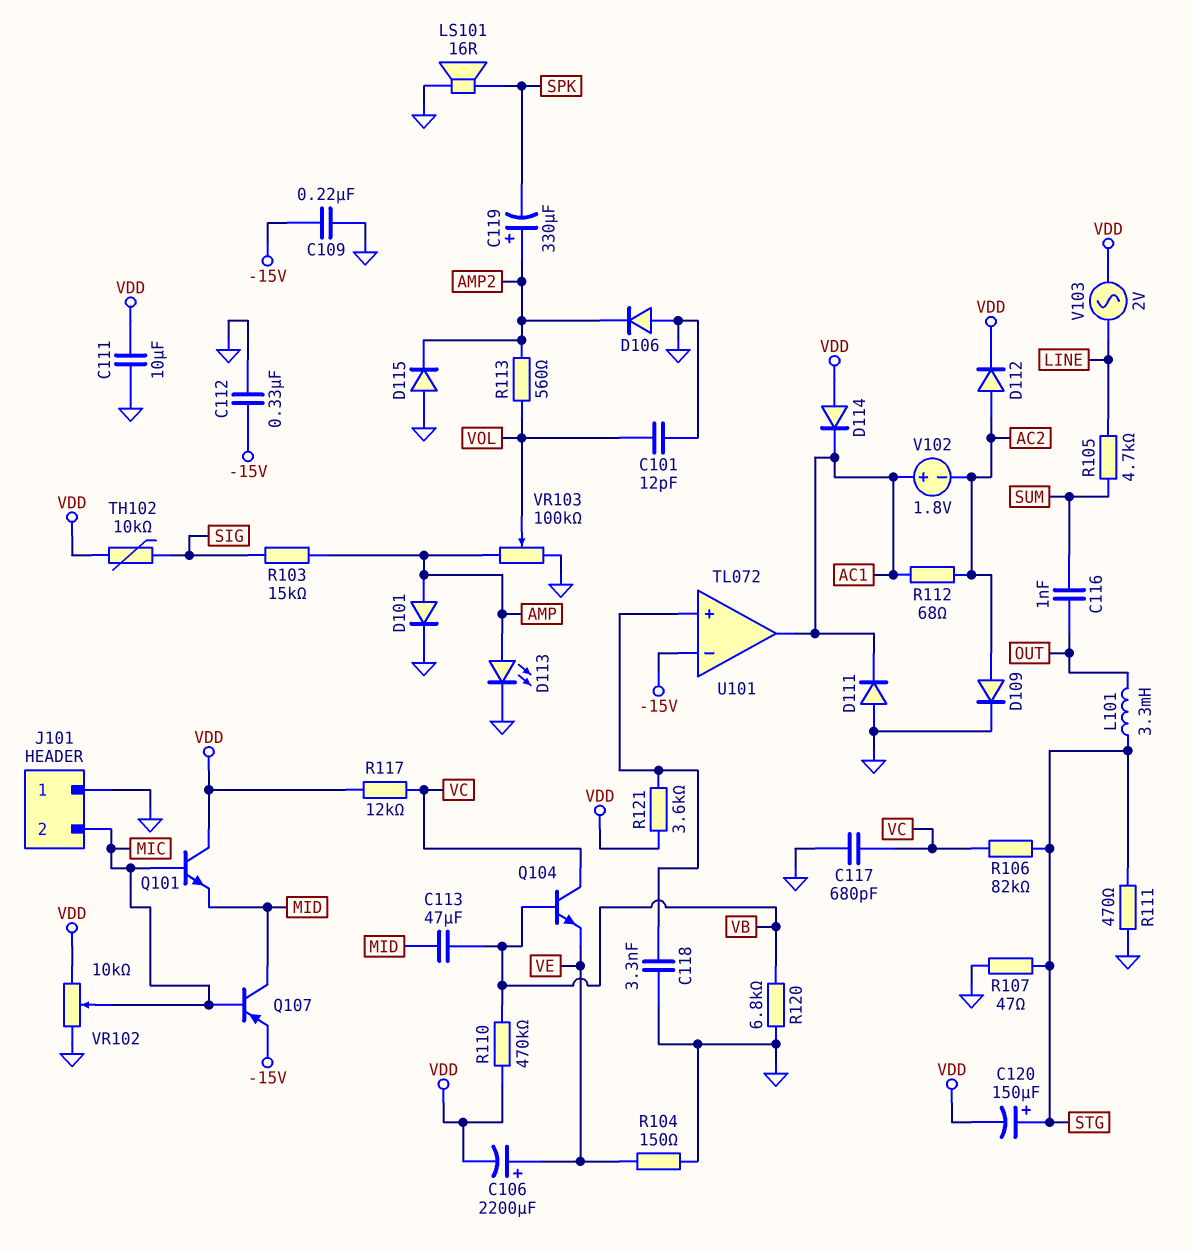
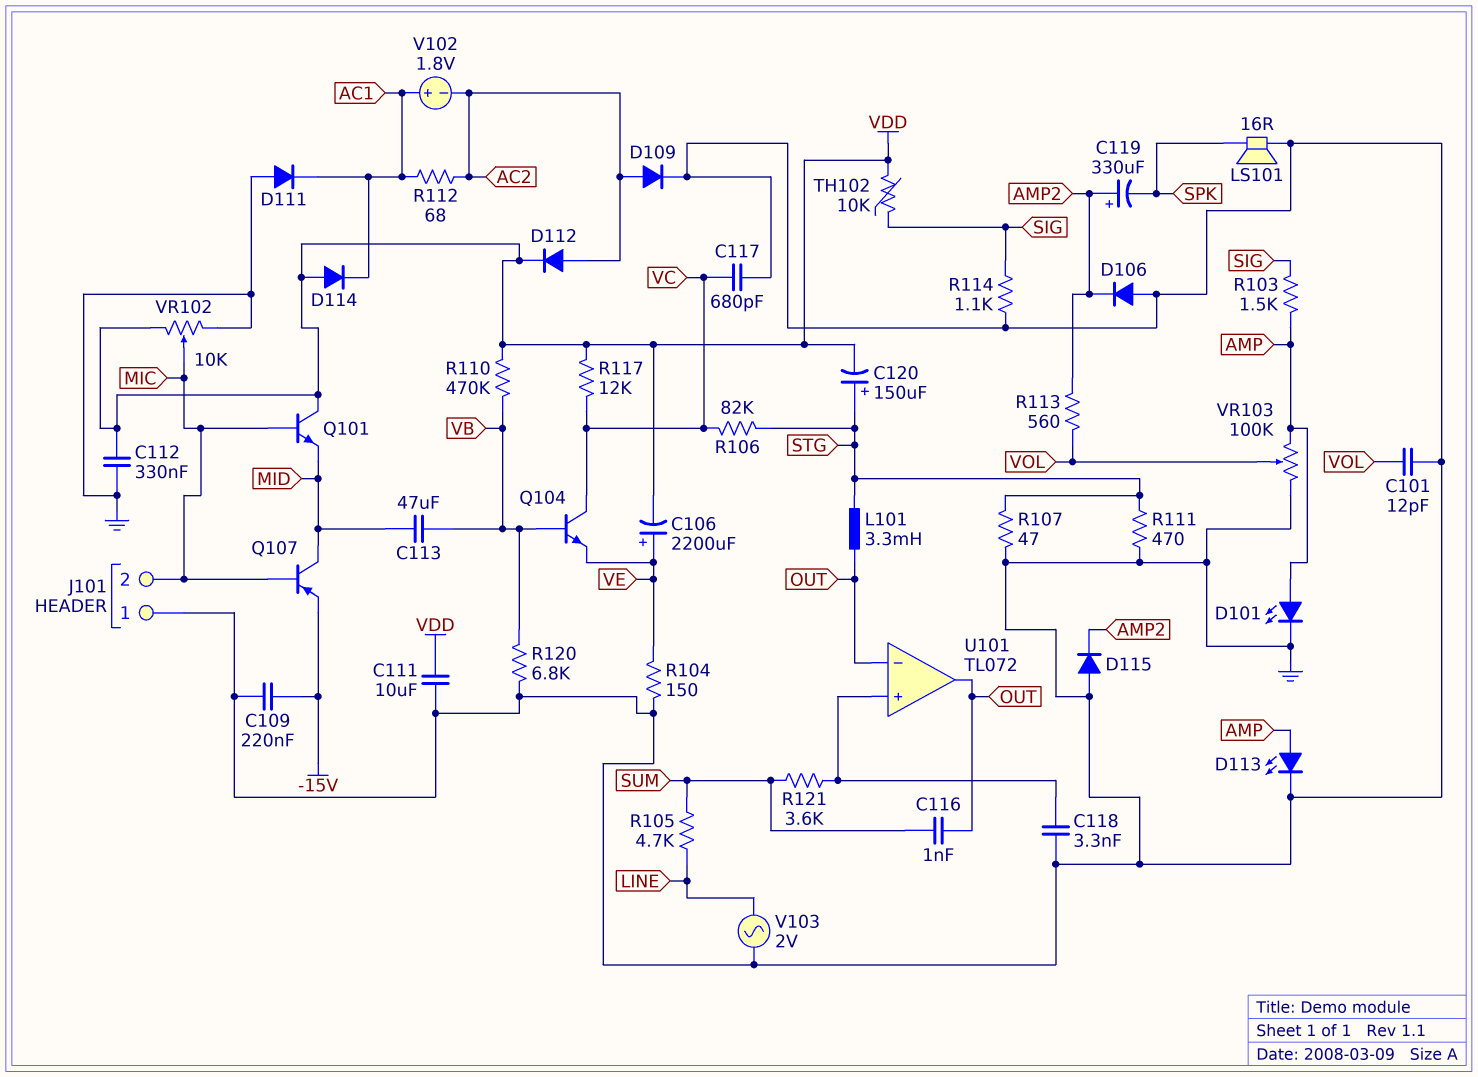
C112: 330nF (-15V, GND) -> 330nF (GND, VDD)
D101: diode (A AMP, K GND) -> LED (A AMP, K GND)
R103: 15k (AMP, SIG) -> 1.5k (AMP, SIG)
R114: none -> 1.1k (GND, SIG)
R121: 3.6k (U101/in+, VDD) -> 3.6k (SUM, U101/in+)
U101 pin in-: -15V -> OUT
U101 pin out: AC1 -> OUT
V103: AC 2V (LINE, VDD) -> AC 2V (GND, LINE)

